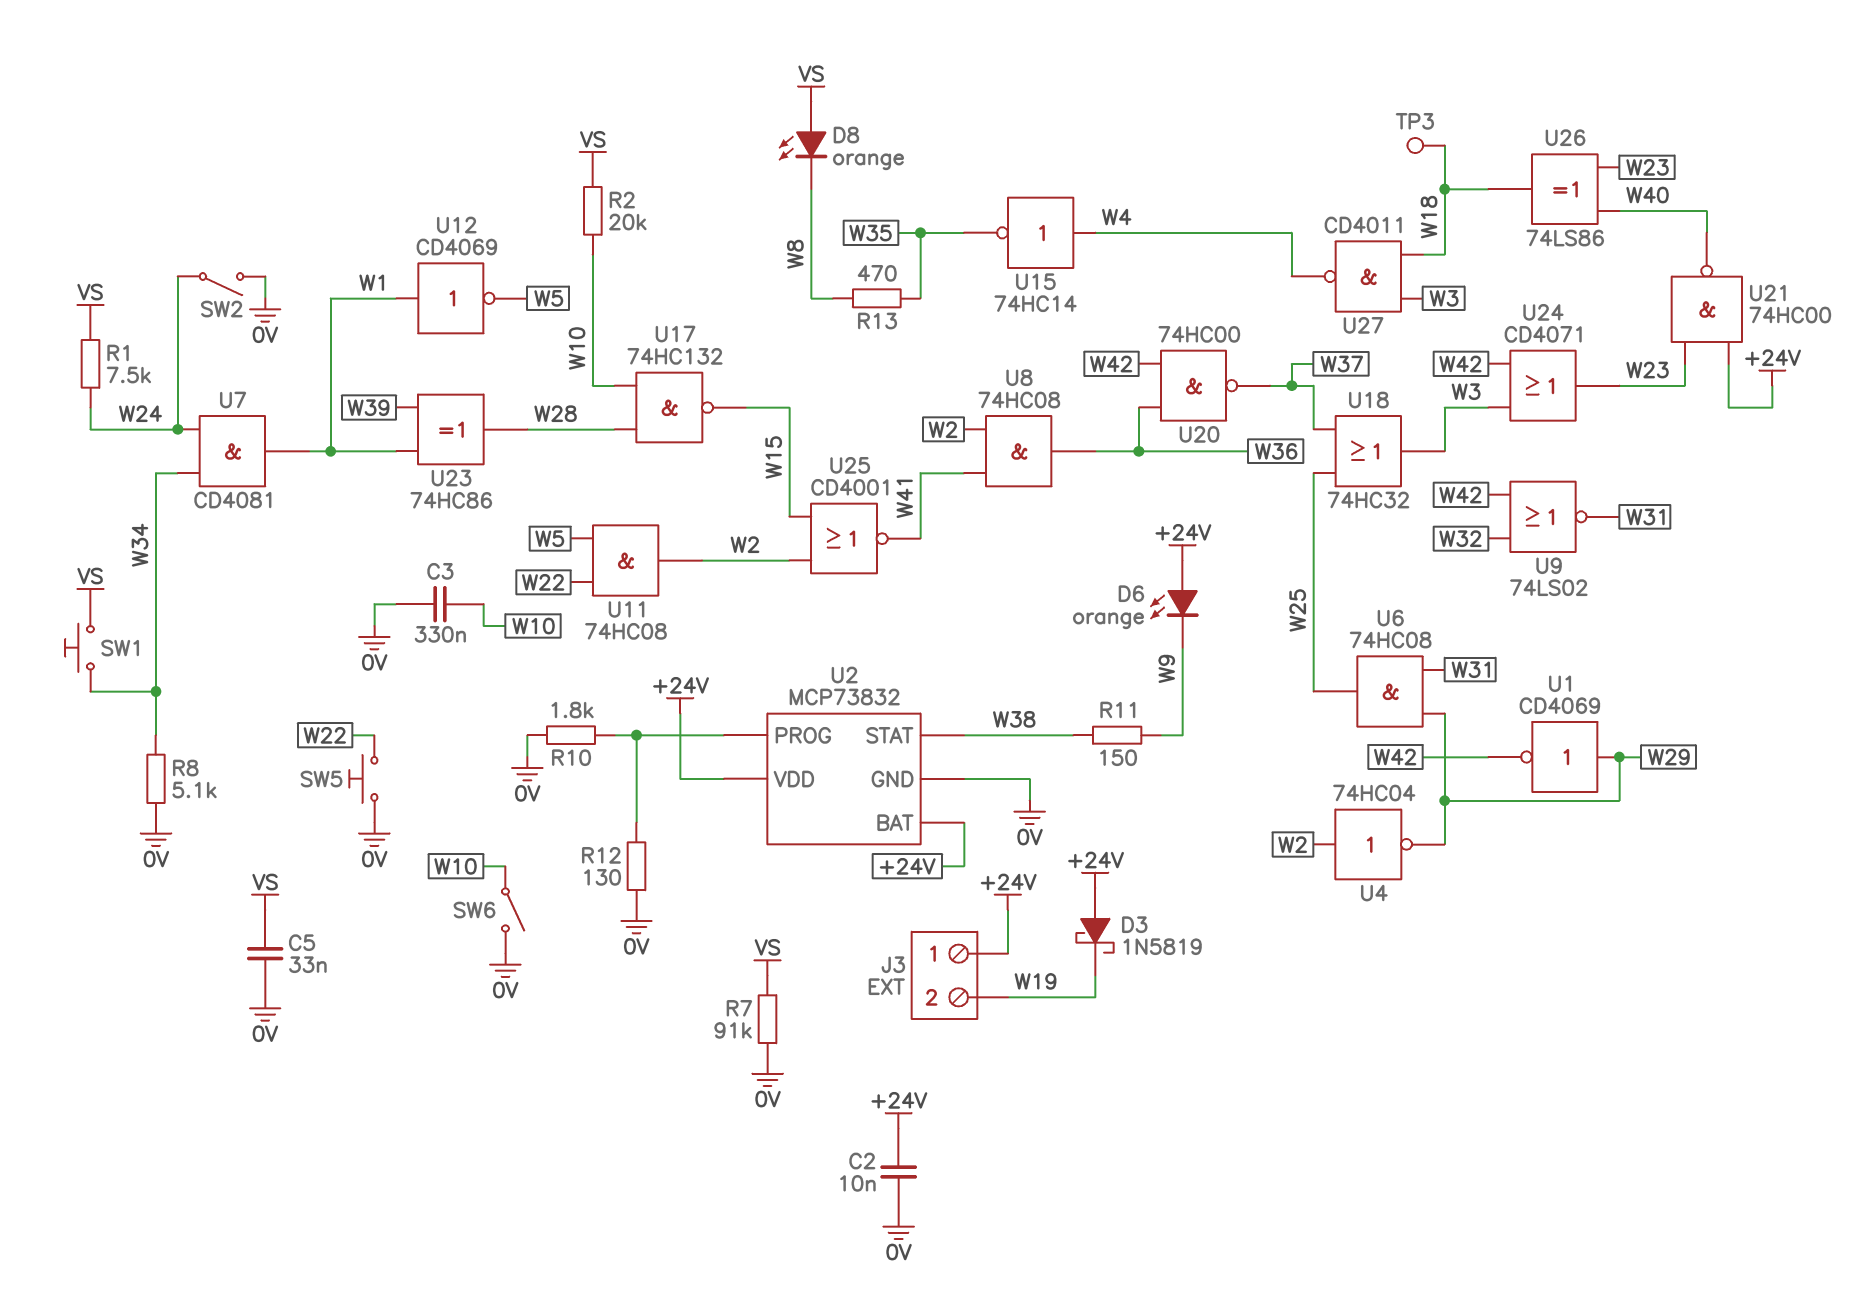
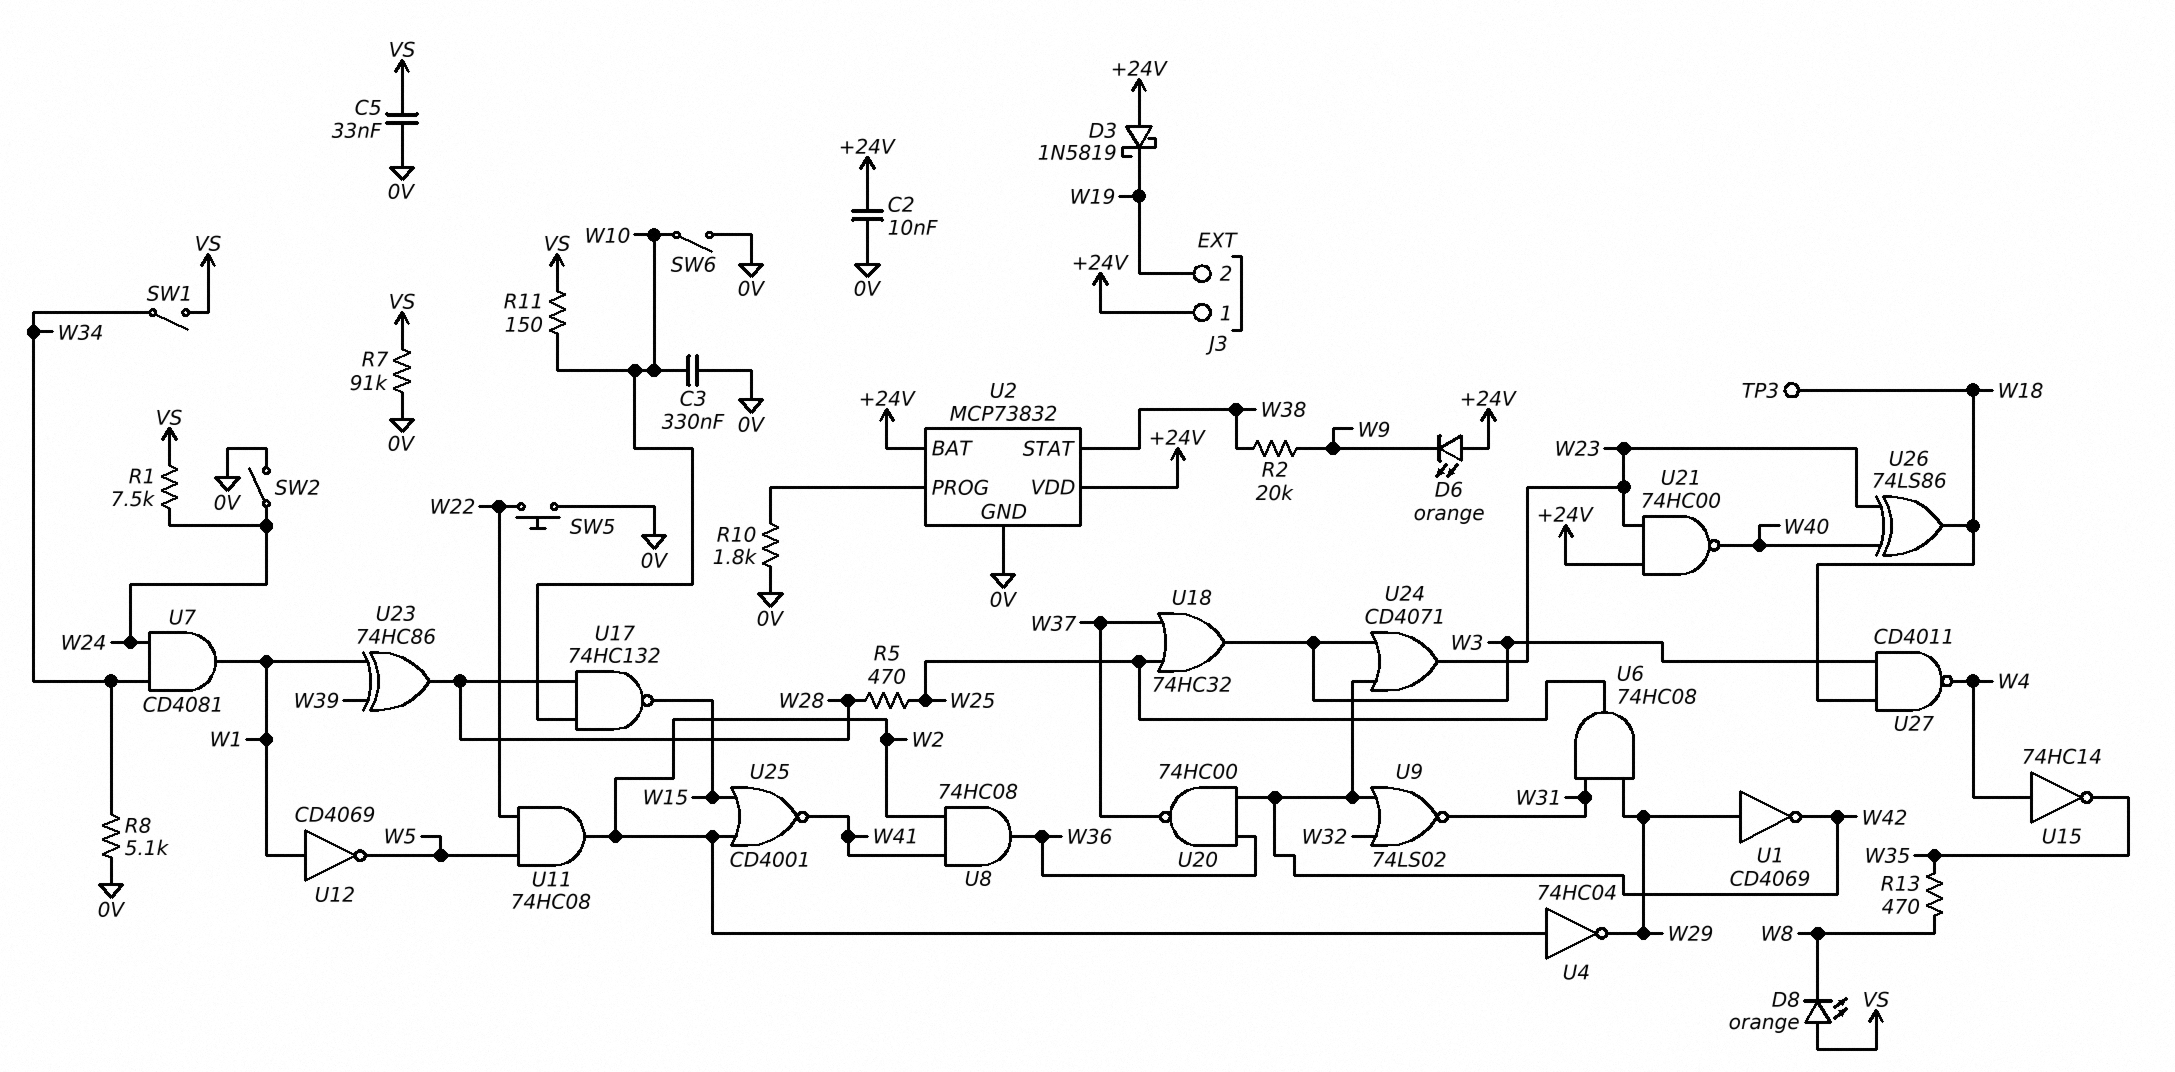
R2: 20k (VS, W10) -> 20k (W9, W38)
R5: none -> 470 (W25, W28)
R11: 150 (W9, W38) -> 150 (VS, W10)
R12: 130 (0V, U2/PROG) -> none
SW1: button (VS, W34) -> switch (VS, W34)

